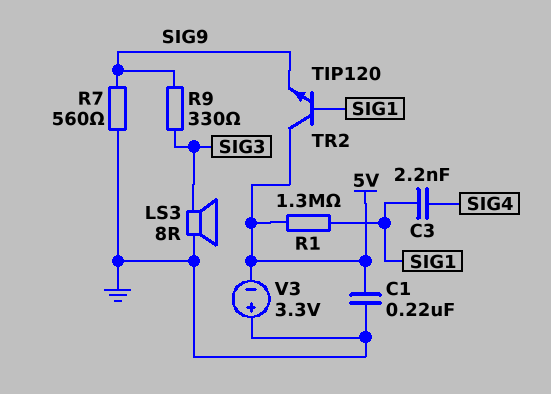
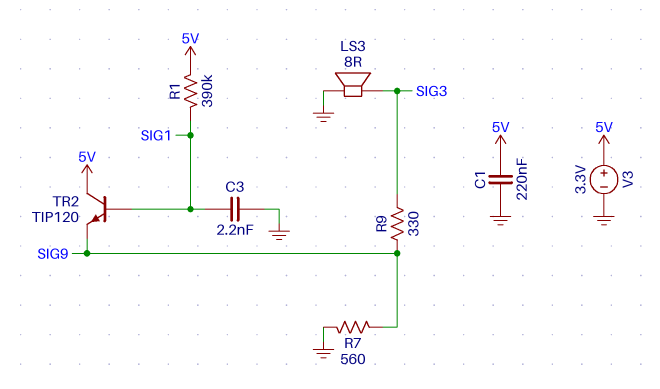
C3: 2.2nF (SIG1, SIG4) -> 2.2nF (GND, SIG1)
R1: 1.3M (5V, SIG1) -> 390k (5V, SIG1)
V3: 3.3V (plus GND, minus 5V) -> 3.3V (plus 5V, minus GND)

